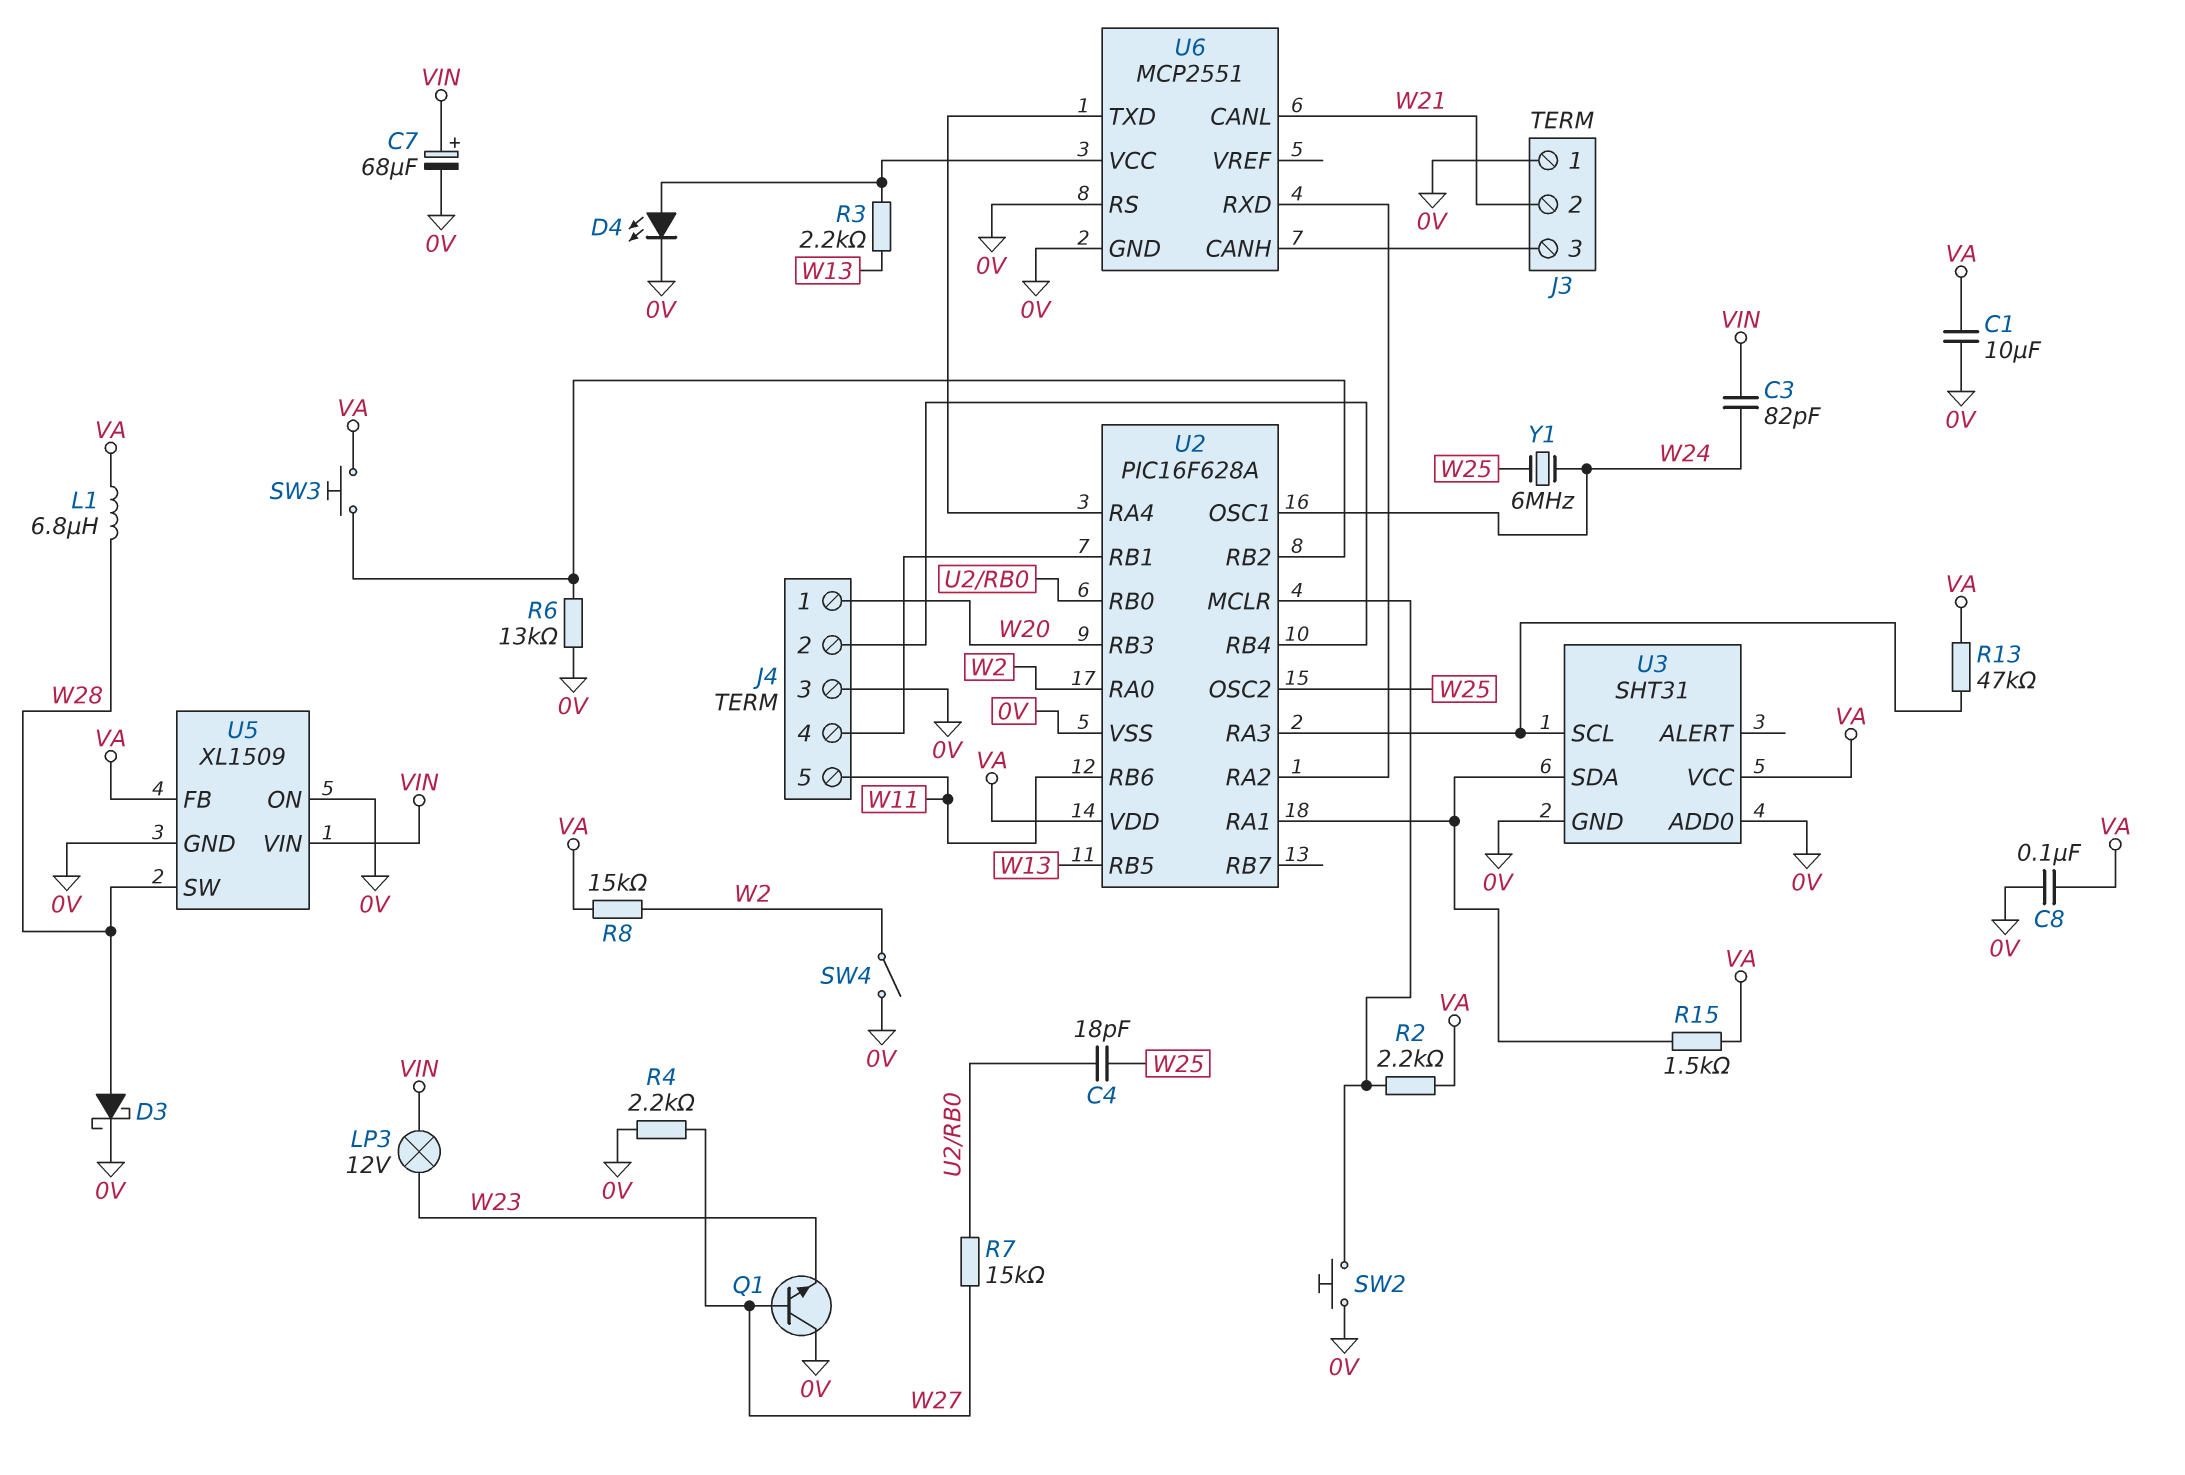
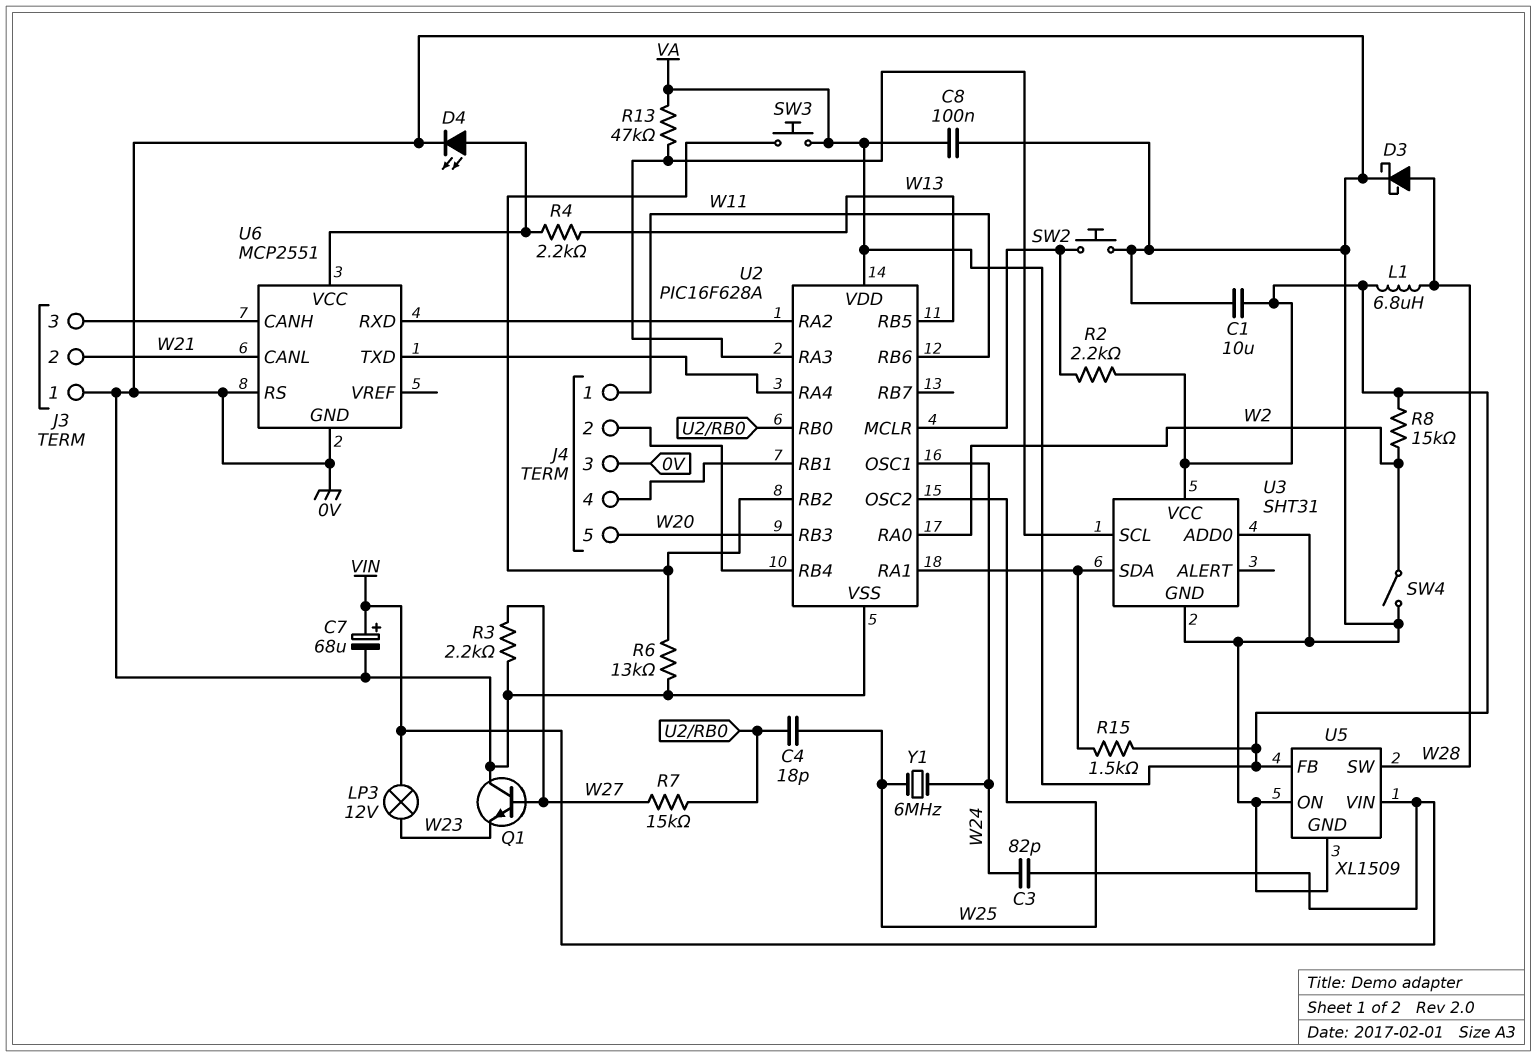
J4 pin 1: W20 -> W11
J4 pin 5: W11 -> W20
R3: 2.2k (U6/VCC, W13) -> 2.2k (0V, W27)
R4: 2.2k (0V, W27) -> 2.2k (U6/VCC, W13)

